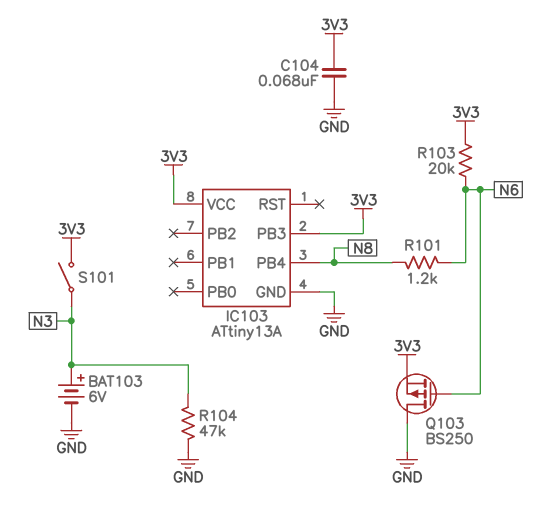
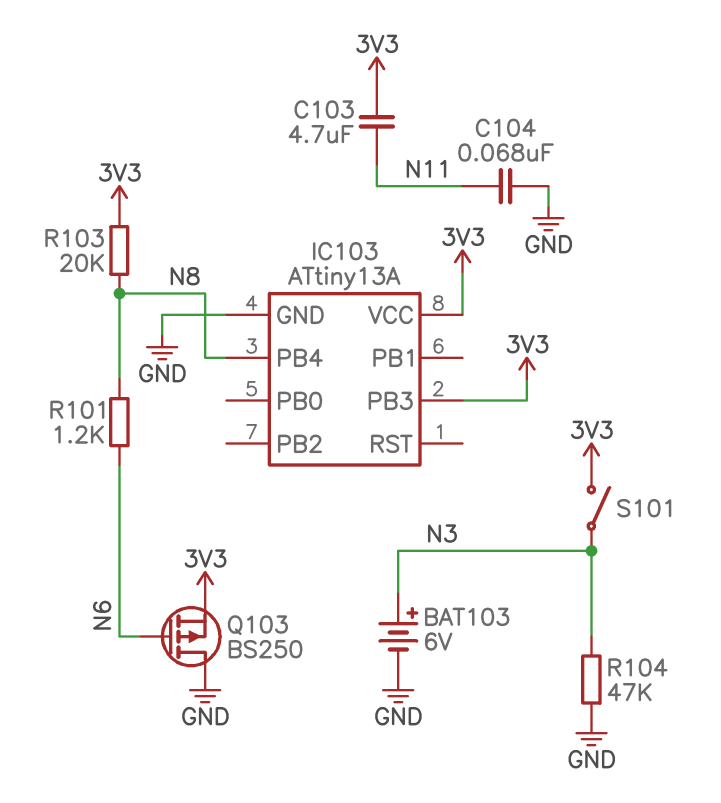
C103: none -> 4.7uF (3V3, N11)
C104: 68nF (3V3, GND) -> 68nF (GND, N11)
R103: 20k (3V3, N6) -> 20k (3V3, N8)

